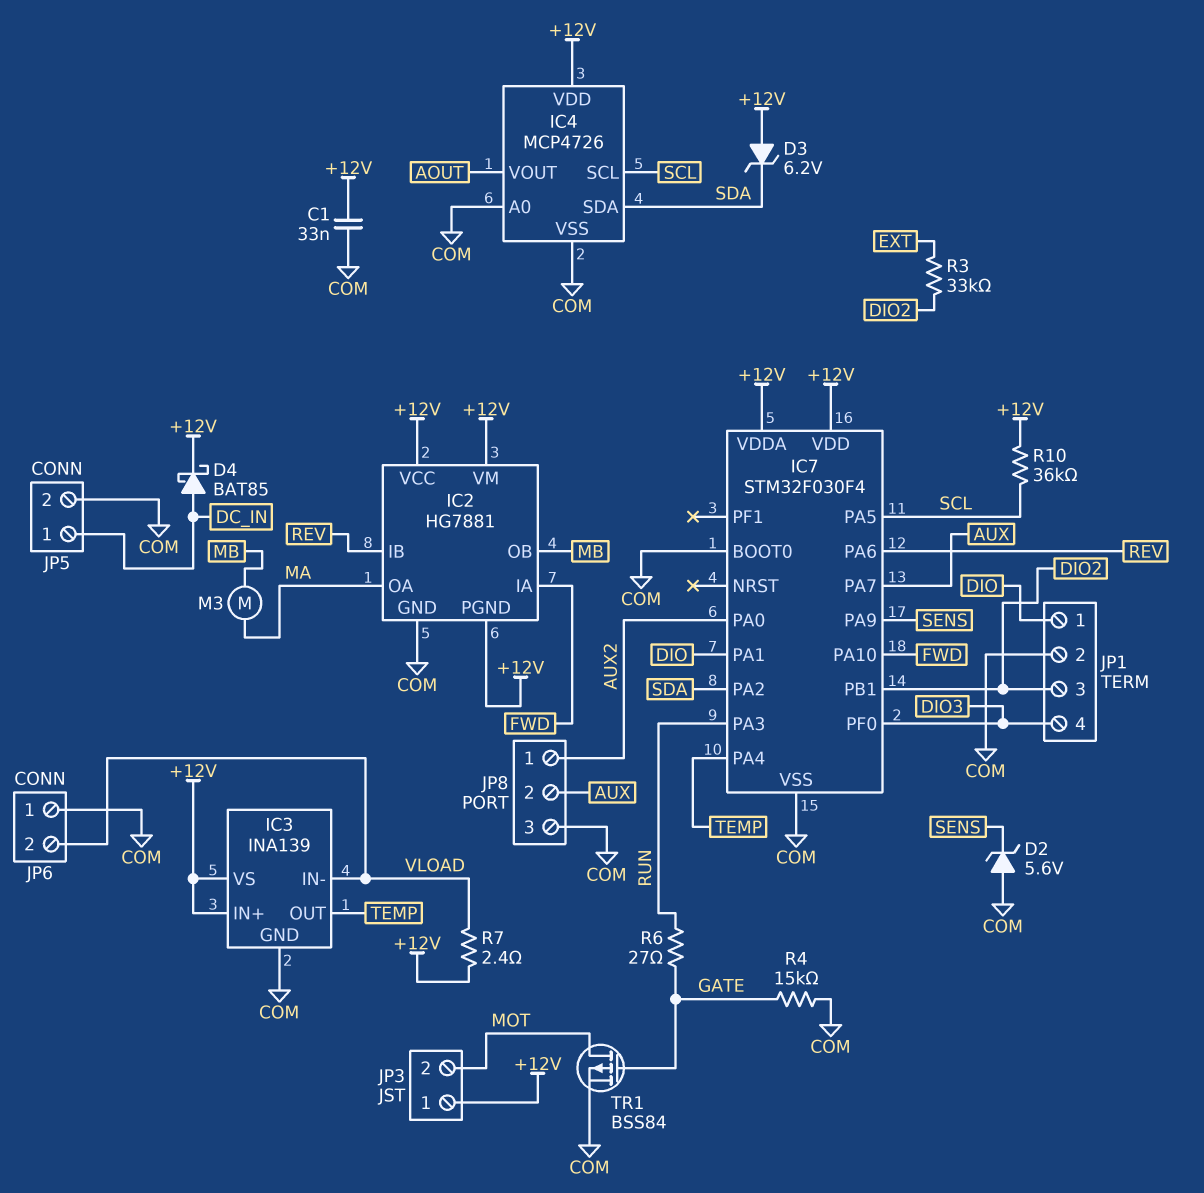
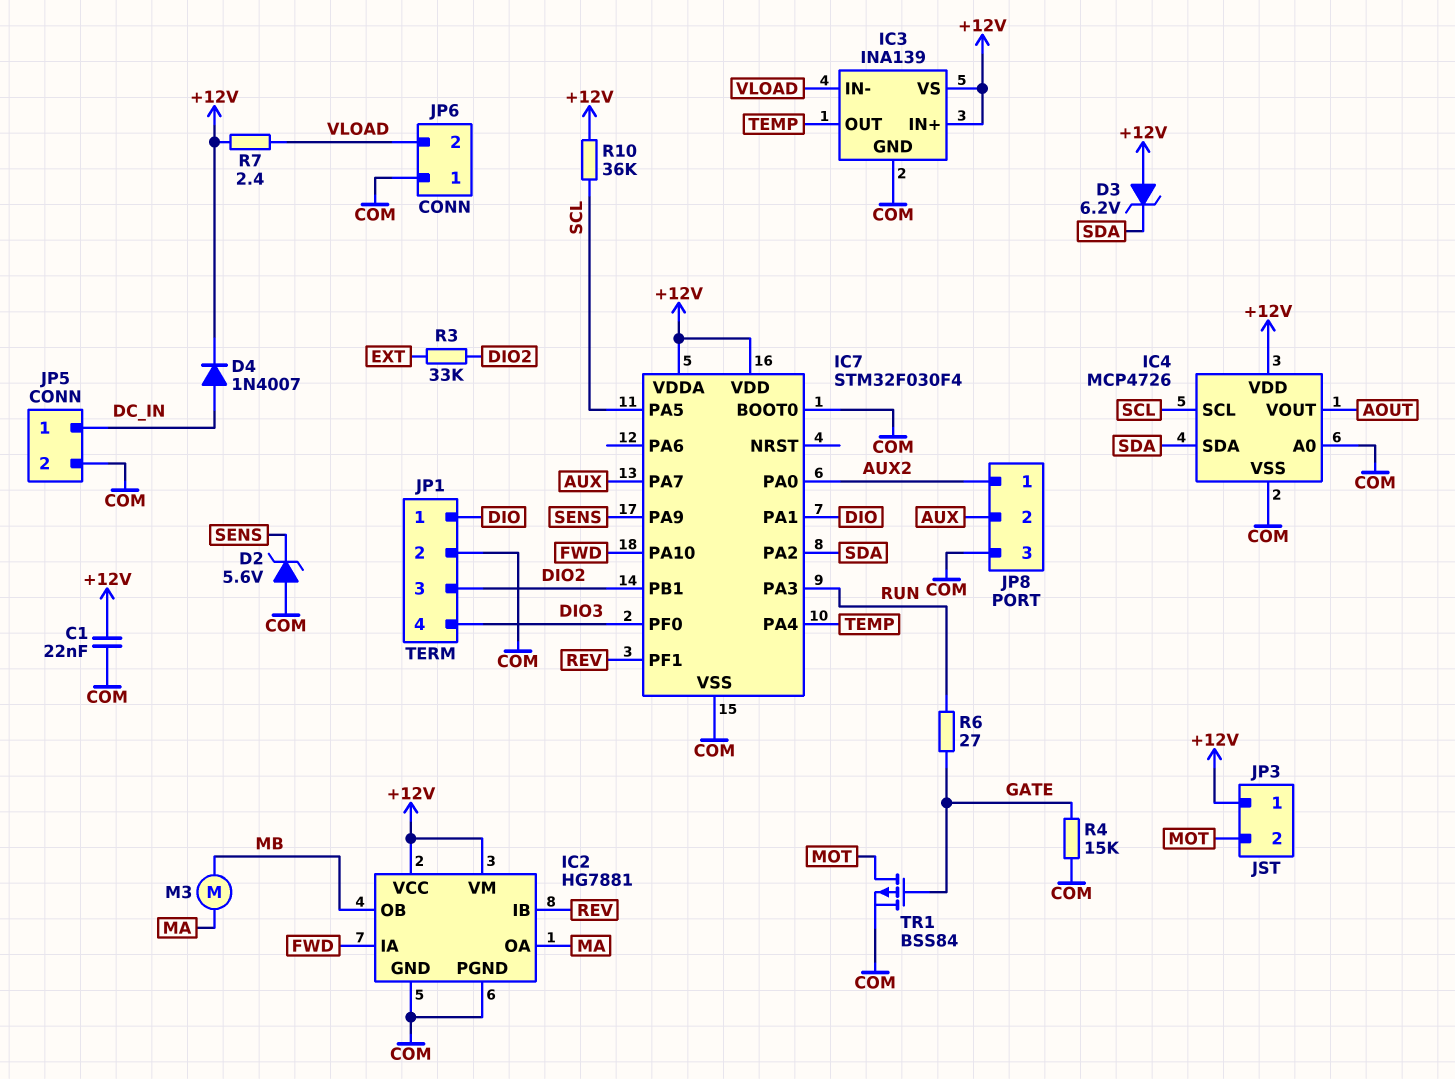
C1: 33nF (+12V, COM) -> 22nF (+12V, COM)
D4: schottky BAT85 (A DC_IN, K +12V) -> diode 1N4007 (A DC_IN, K +12V)
IC2 pin PGND: +12V -> COM
IC7 pin PA6: REV -> none
IC7 pin PF1: none -> REV

